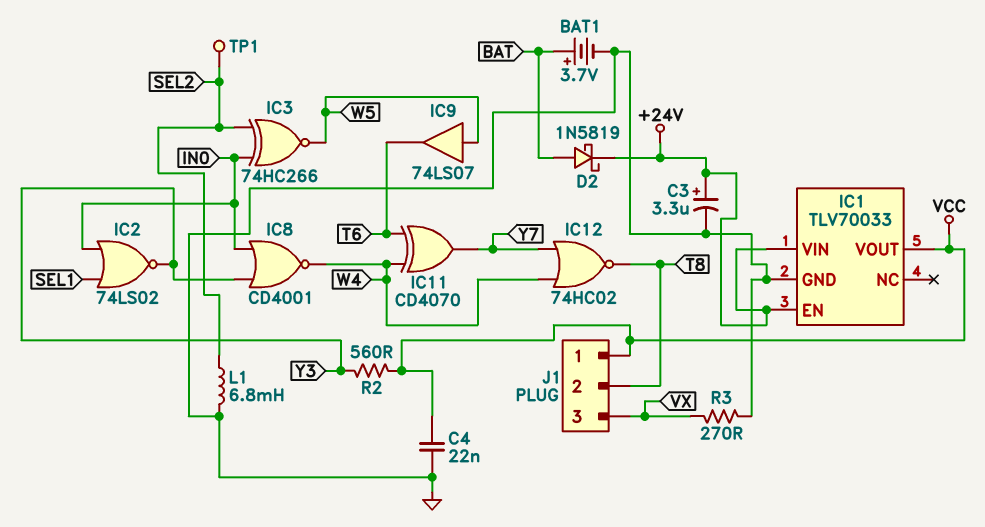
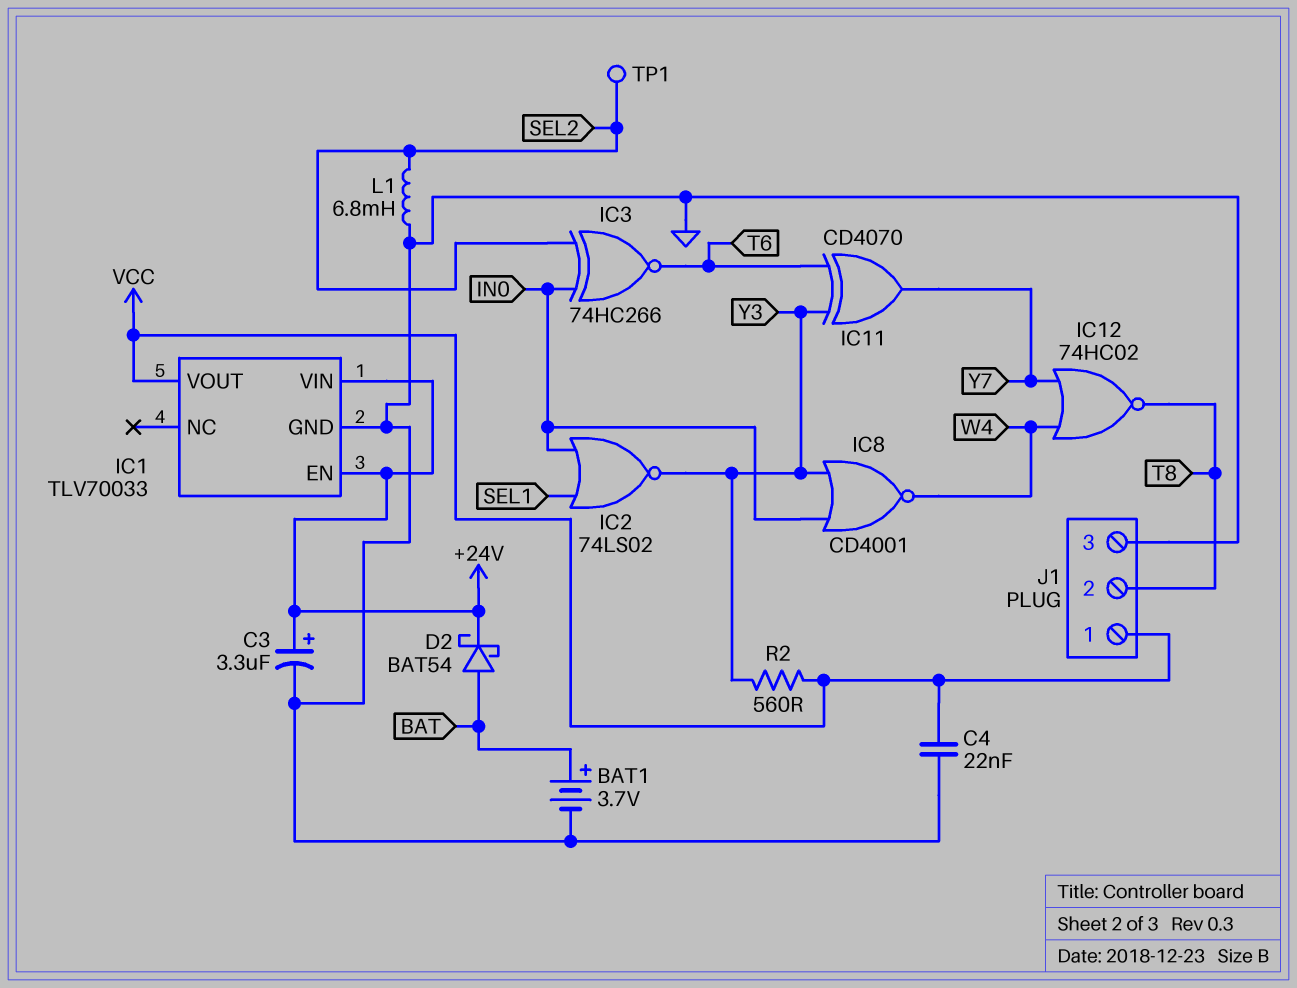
D2: schottky 1N5819 (A BAT, K +24V) -> schottky BAT54 (A BAT, K +24V)
IC3: XNOR 74HC266 (in IN0, in SEL2, out W5) -> XNOR 74HC266 (in IN0, in SEL2, out T6)
IC9: buffer 74LS07 (in W5, out T6) -> none
IC11: XOR CD4070 (in T6, in W4, out Y7) -> XOR CD4070 (in T6, in Y3, out Y7)
J1 pin 3: VX -> GND
R3: 270 (GND, VX) -> none

